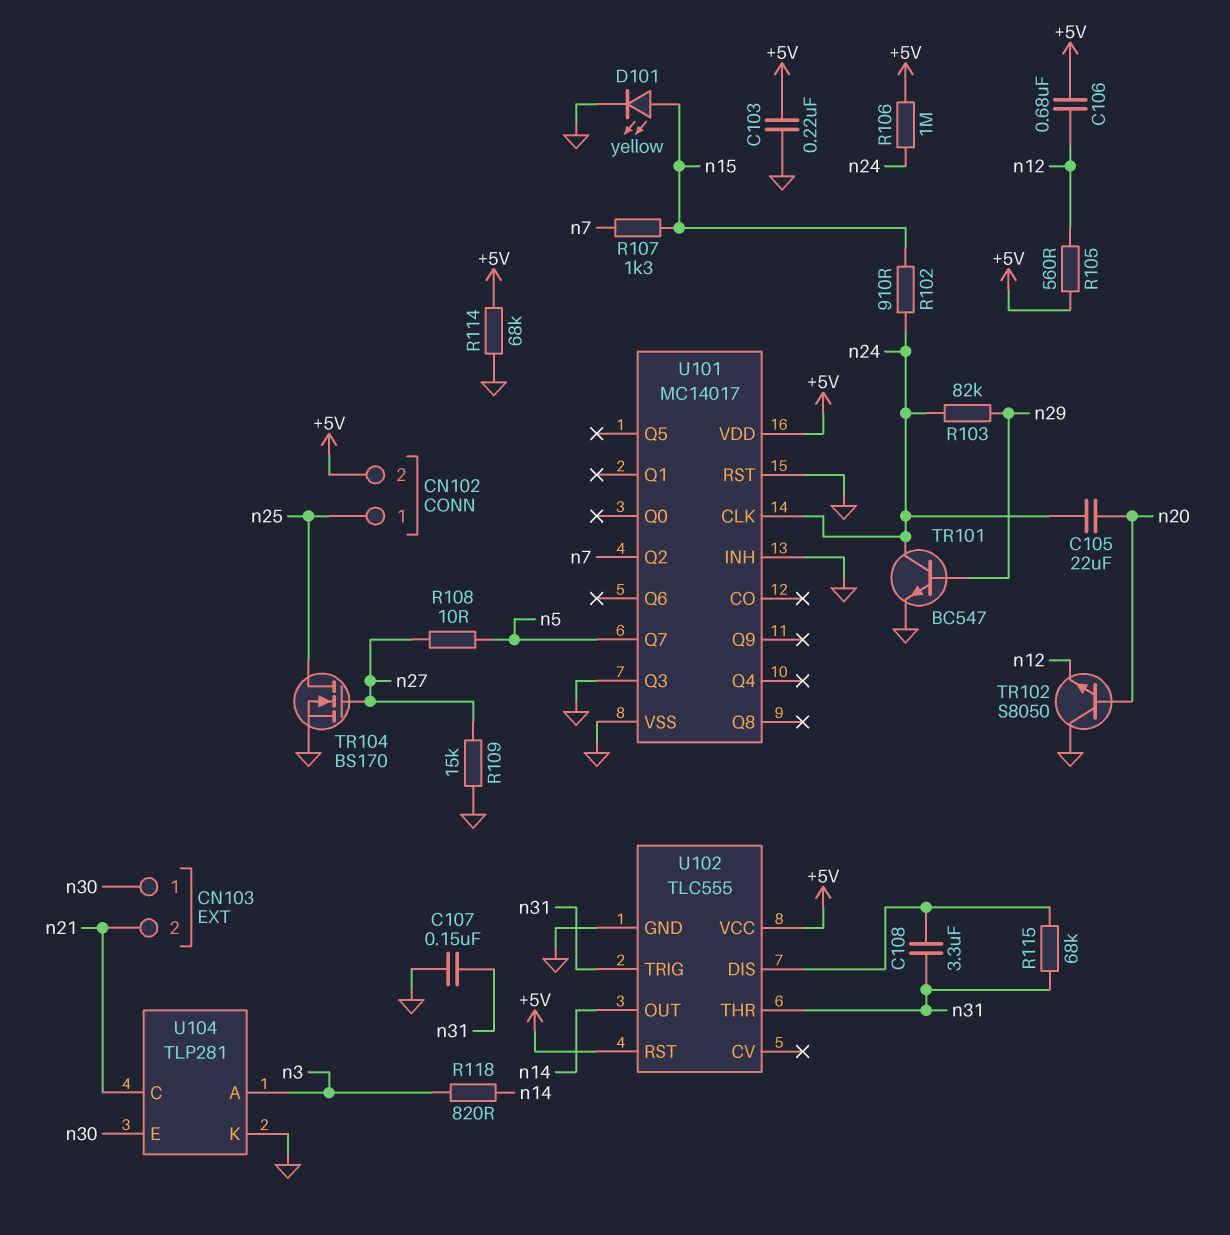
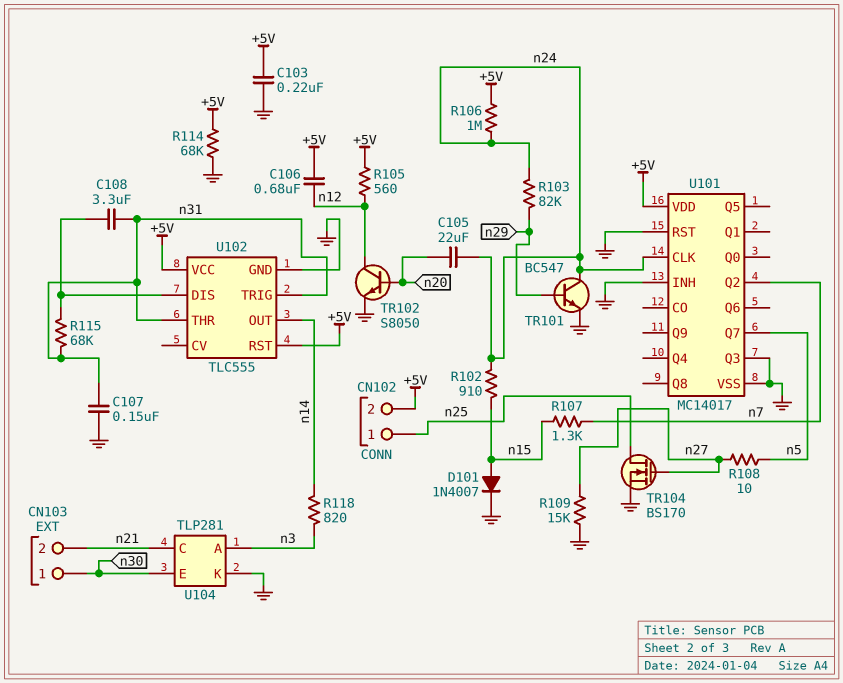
D101: LED yellow (A n15, K GND) -> diode 1N4007 (A n15, K GND)
TR102: NPN S8050 (B n20, C GND, E n12) -> NPN S8050 (B n20, C n12, E GND)

